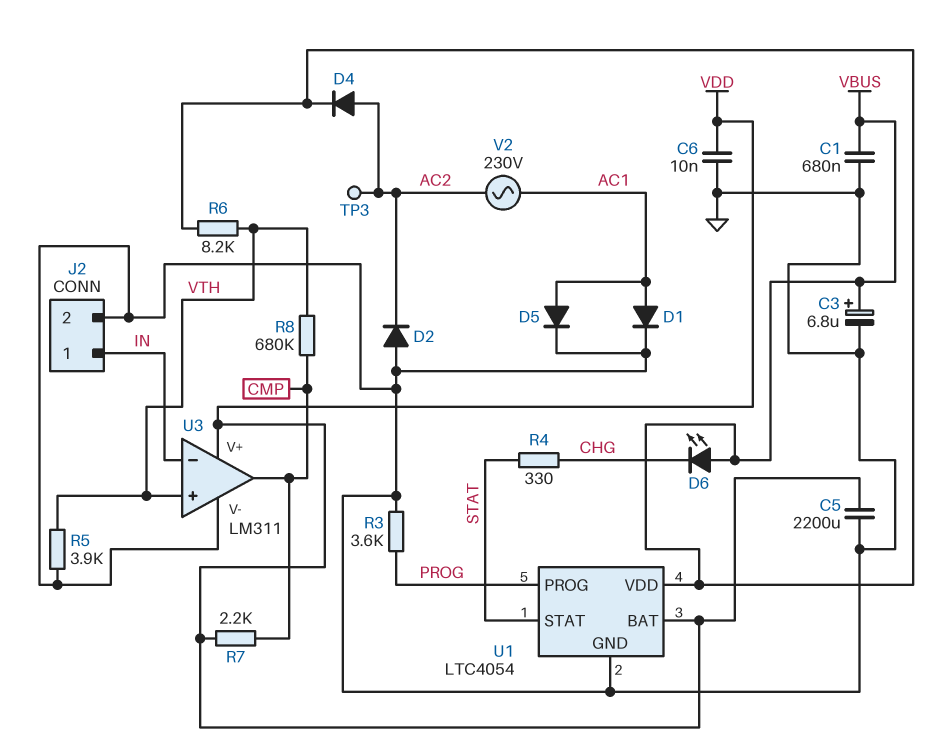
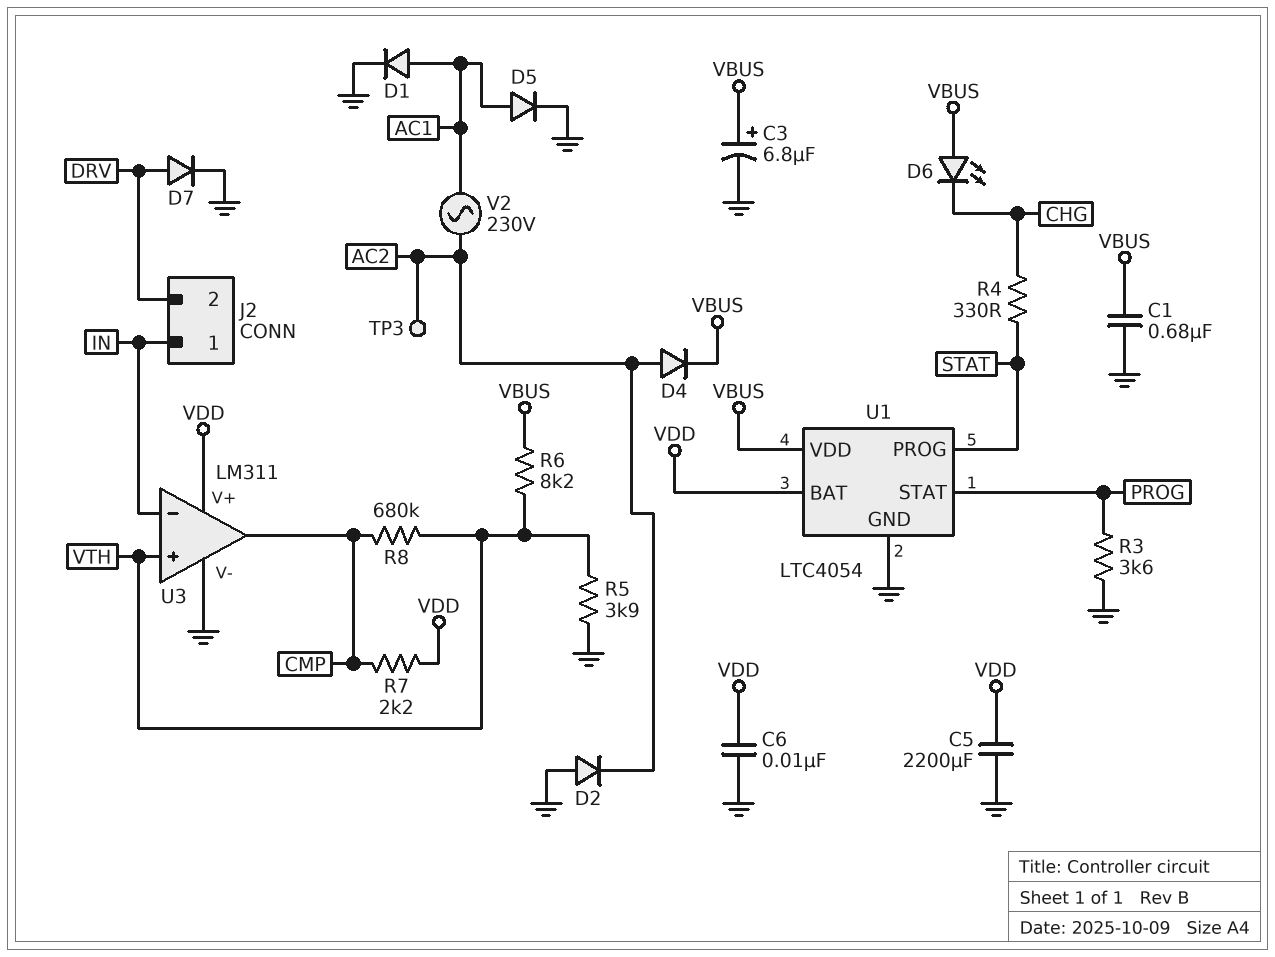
D7: none -> diode (A DRV, K GND)
J2 pin 2: GND -> DRV
U1 pin PROG: PROG -> STAT
U1 pin STAT: STAT -> PROG

